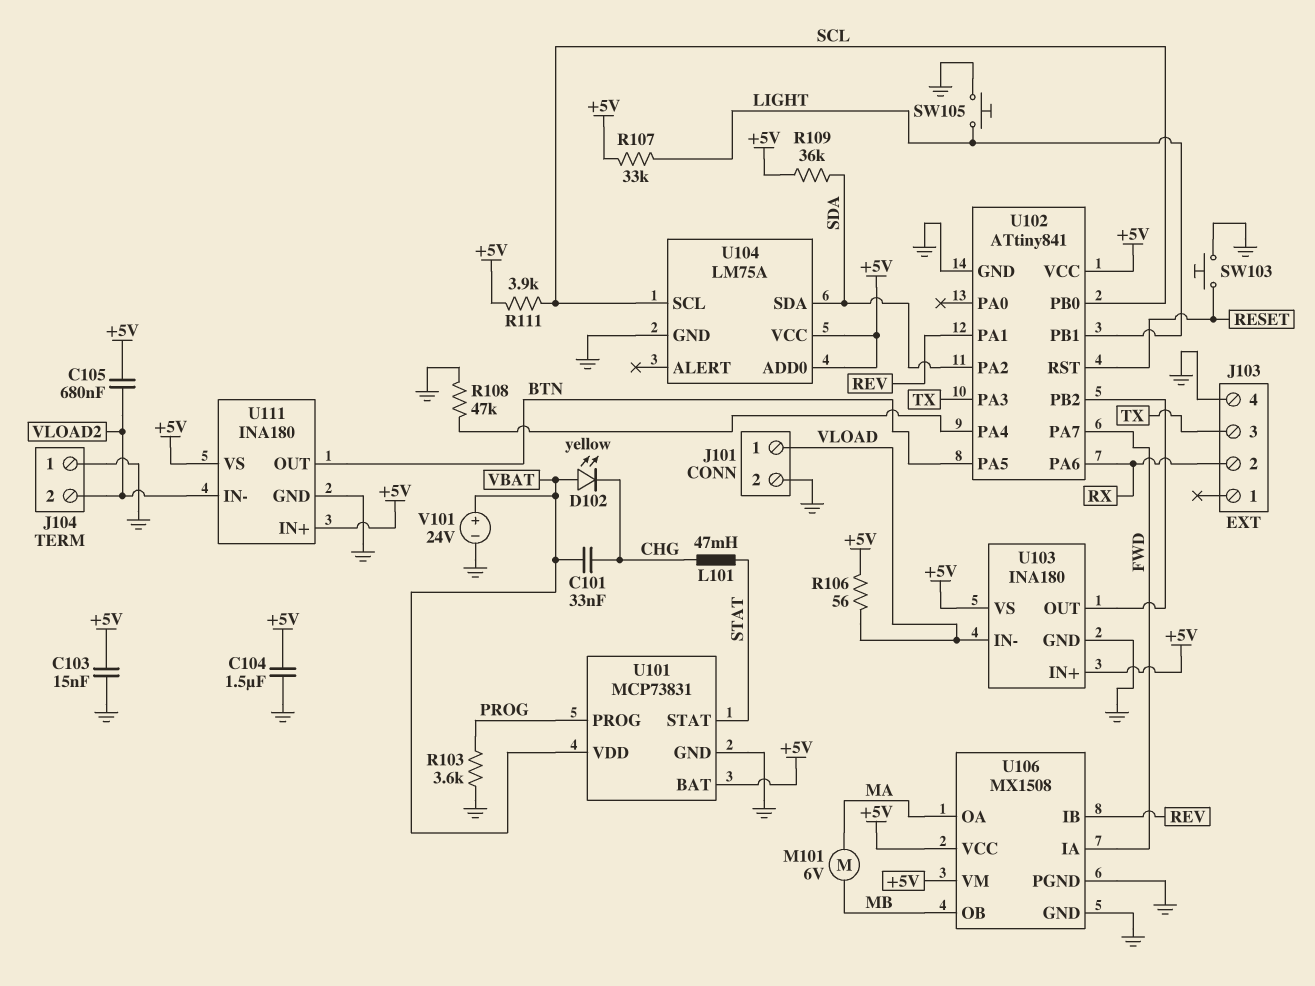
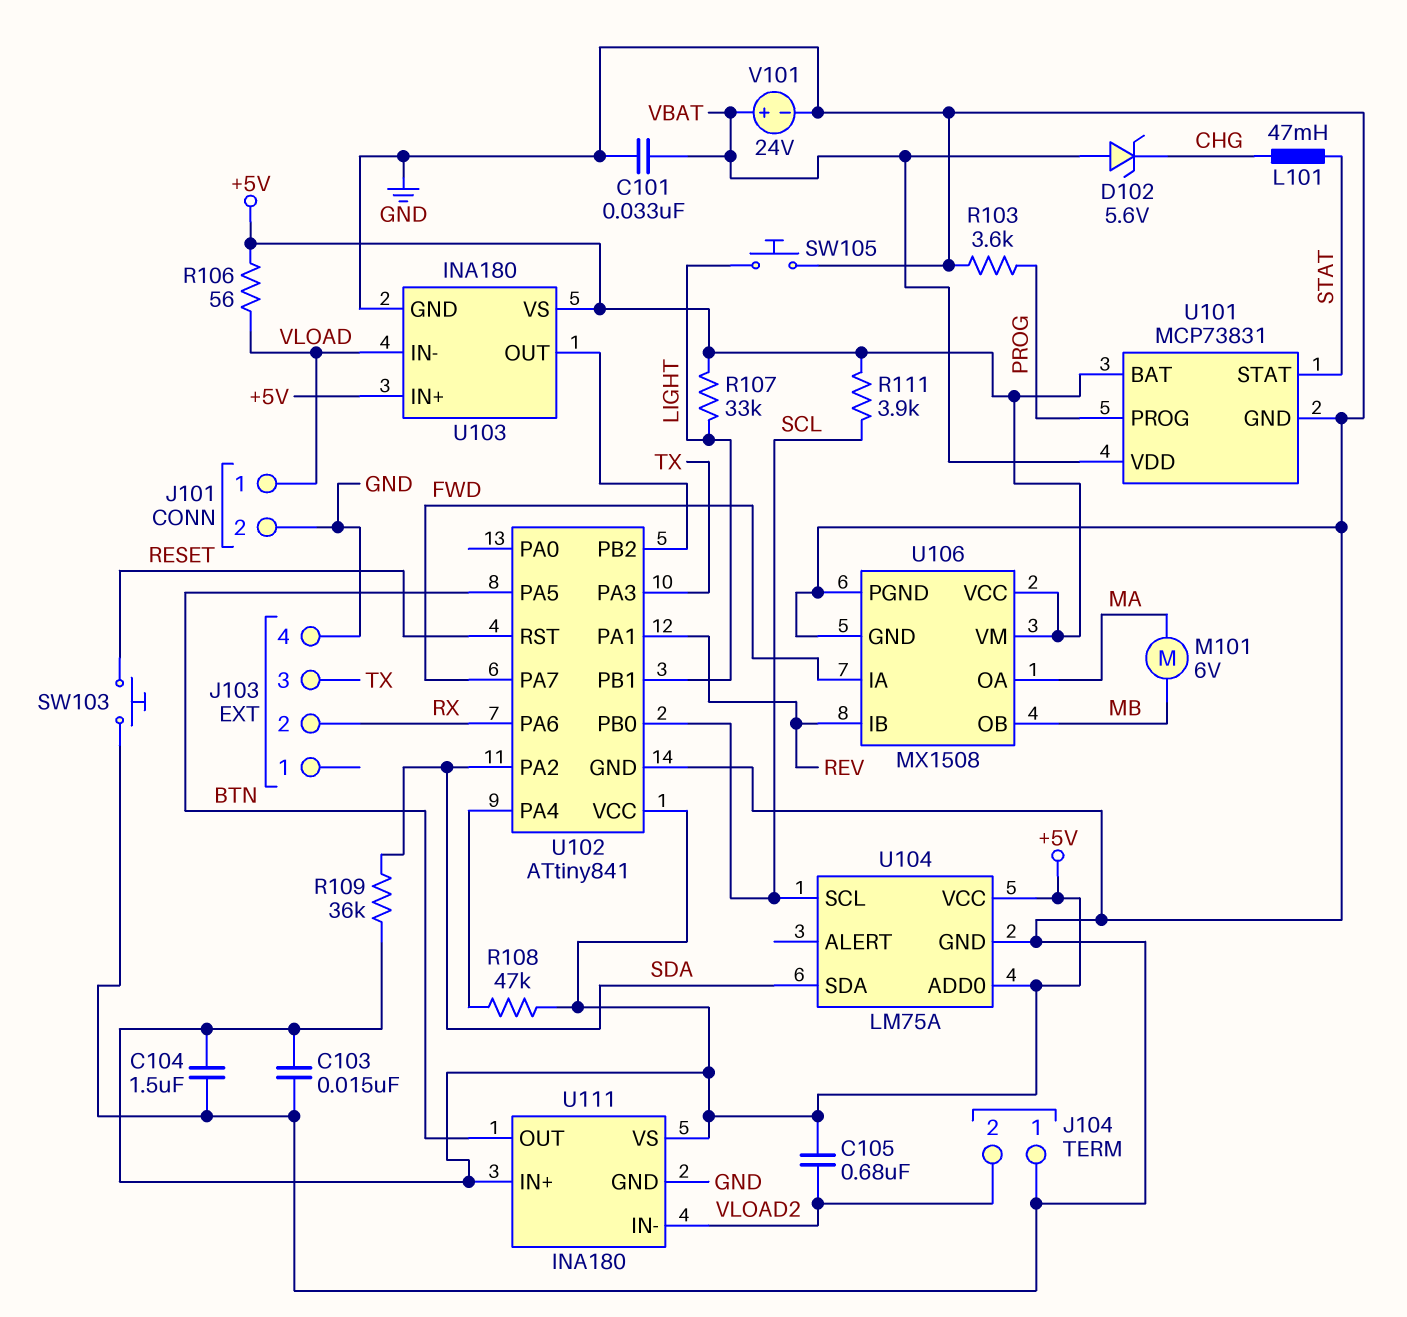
C101: 33nF (CHG, VBAT) -> 33nF (GND, VBAT)
D102: LED yellow (A VBAT, K CHG) -> zener 5.6V (A VBAT, K CHG)
R108: 47k (GND, U102/PA4) -> 47k (+5V, U102/PA4)

